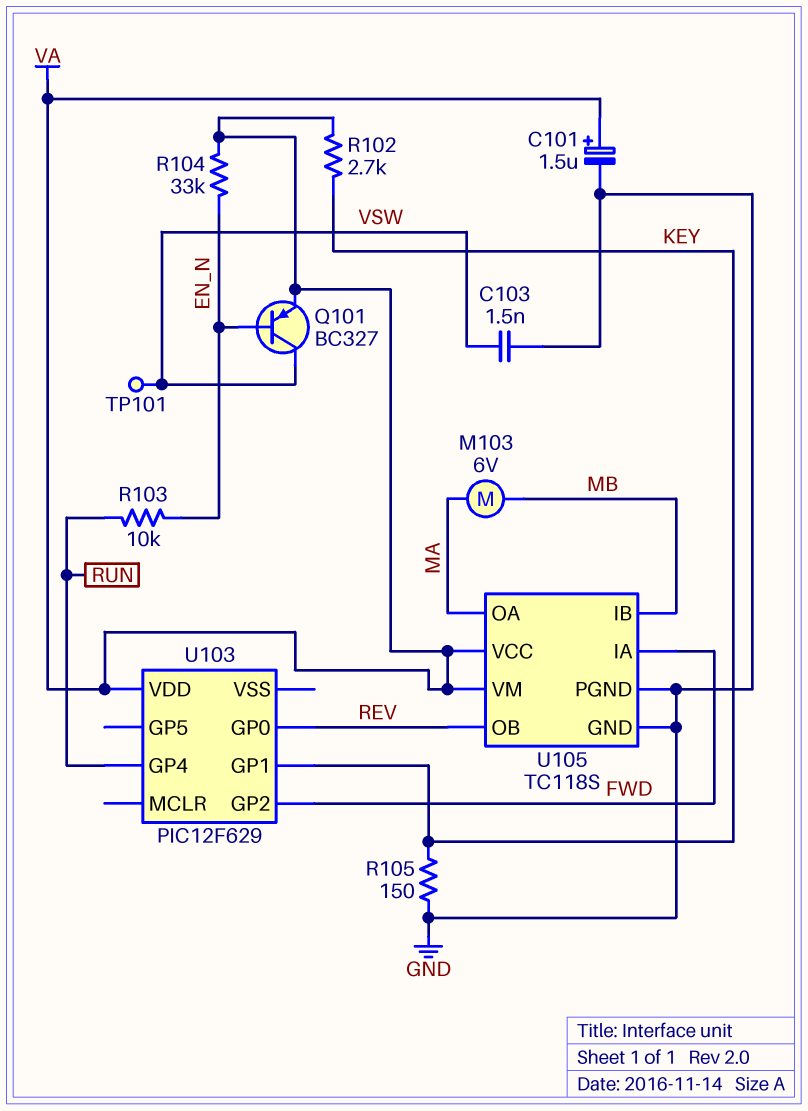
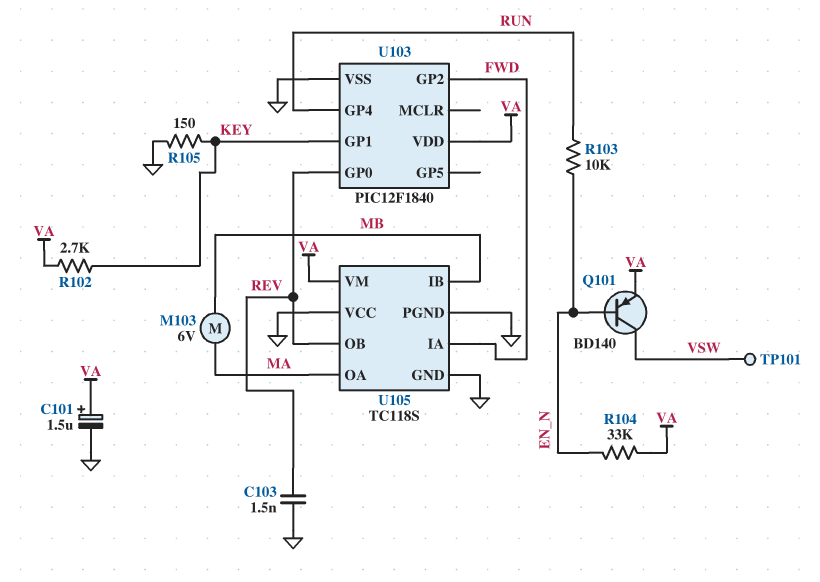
C103: 1.5nF (GND, VSW) -> 1.5nF (GND, REV)
Q101: PNP BC327 (B EN_N, C VSW, E VA) -> PNP BD140 (B EN_N, C VSW, E VA)
U103: PIC12F629 -> PIC12F1840
U103 pin VSS: none -> GND
U105 pin VCC: VA -> GND

